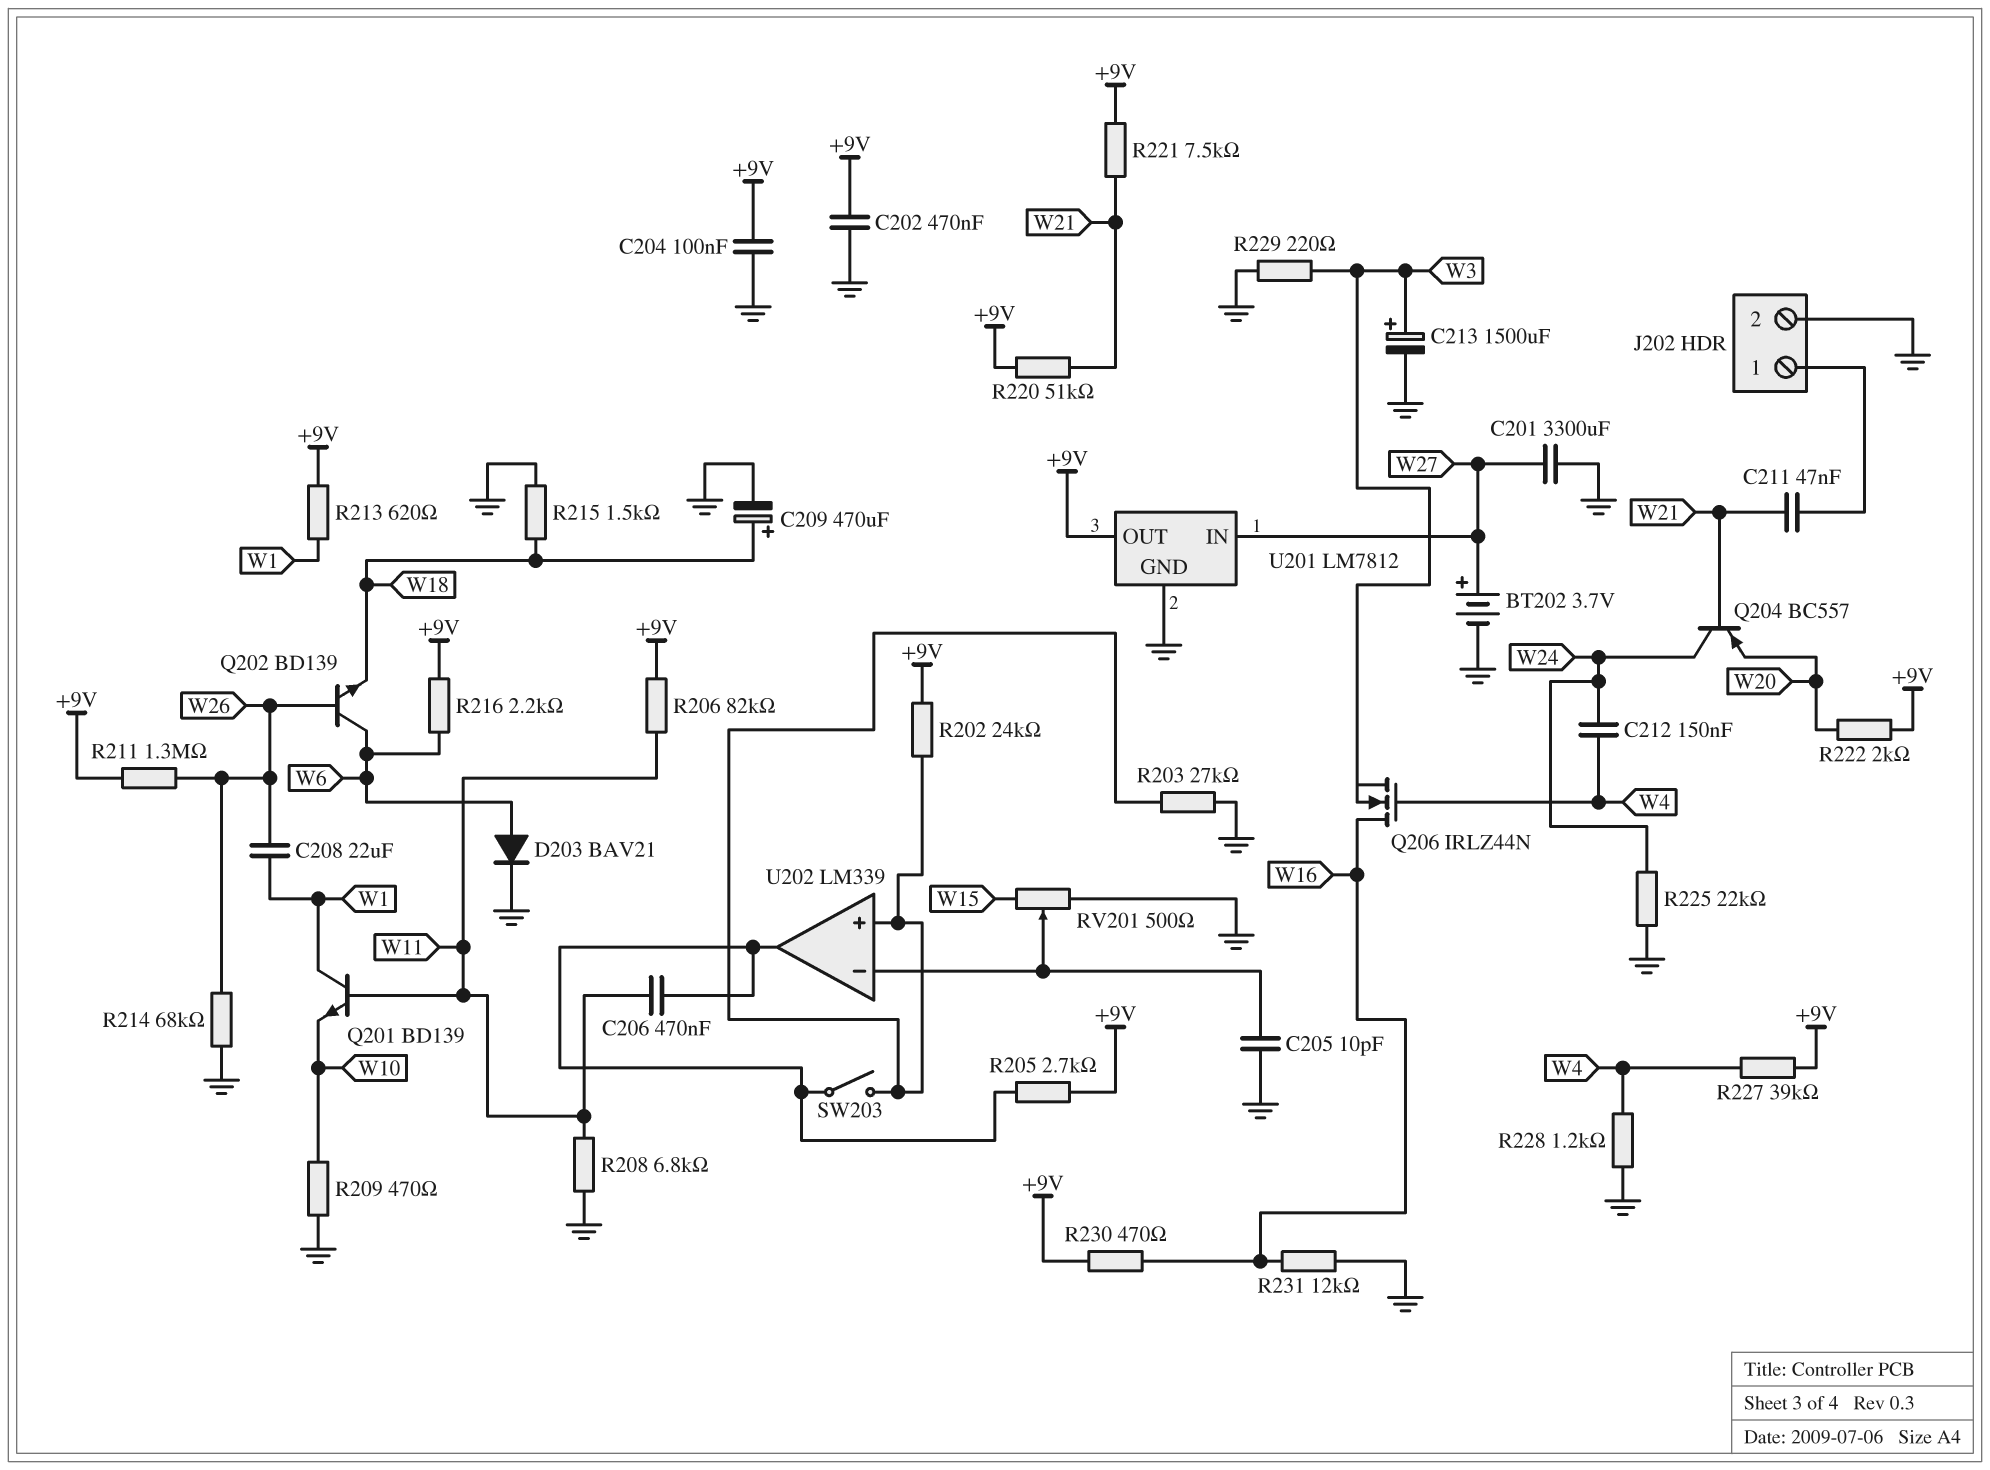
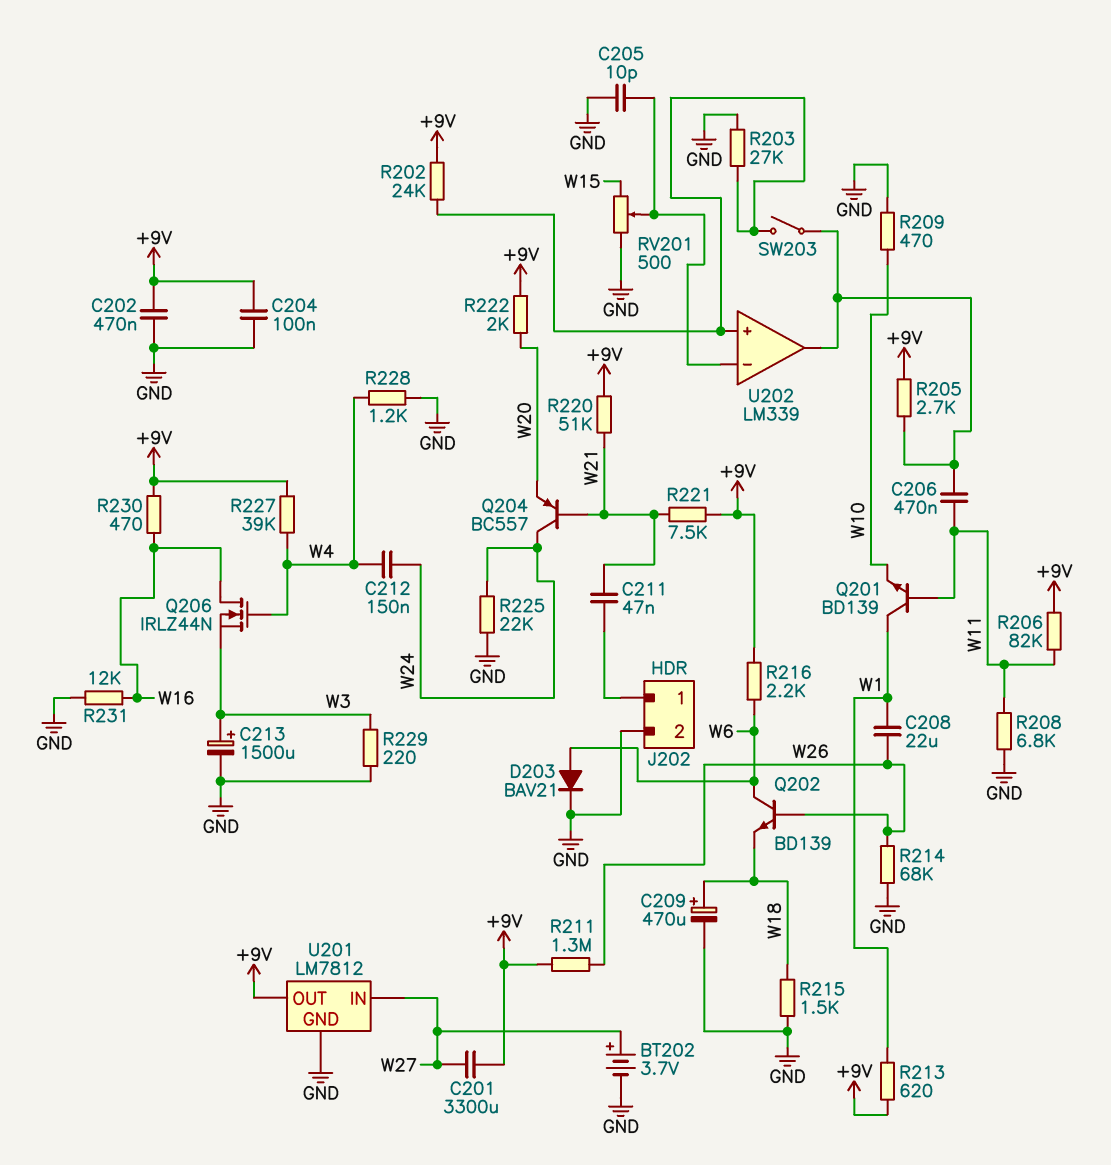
C201: 3300uF (GND, W27) -> 3300uF (+9V, W27)

